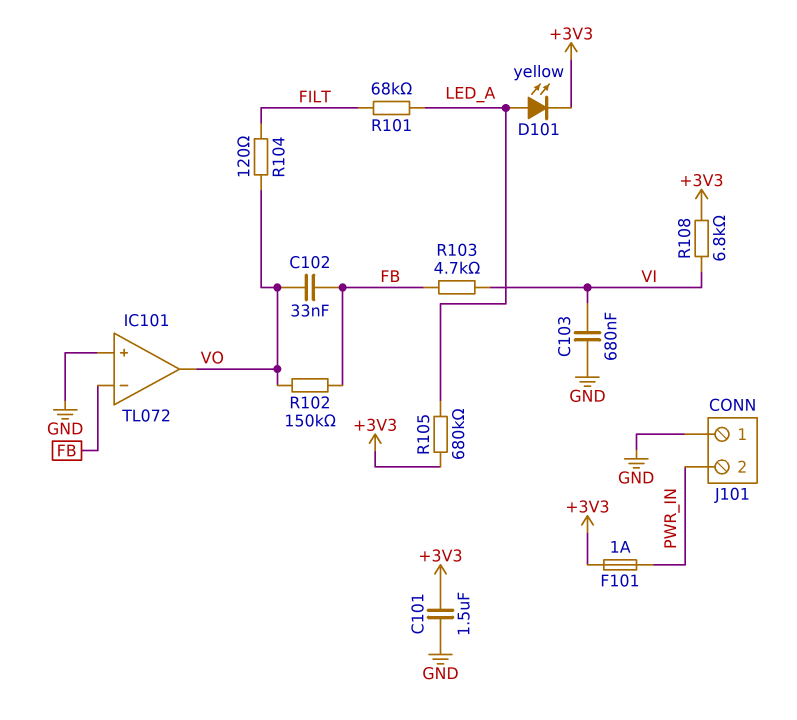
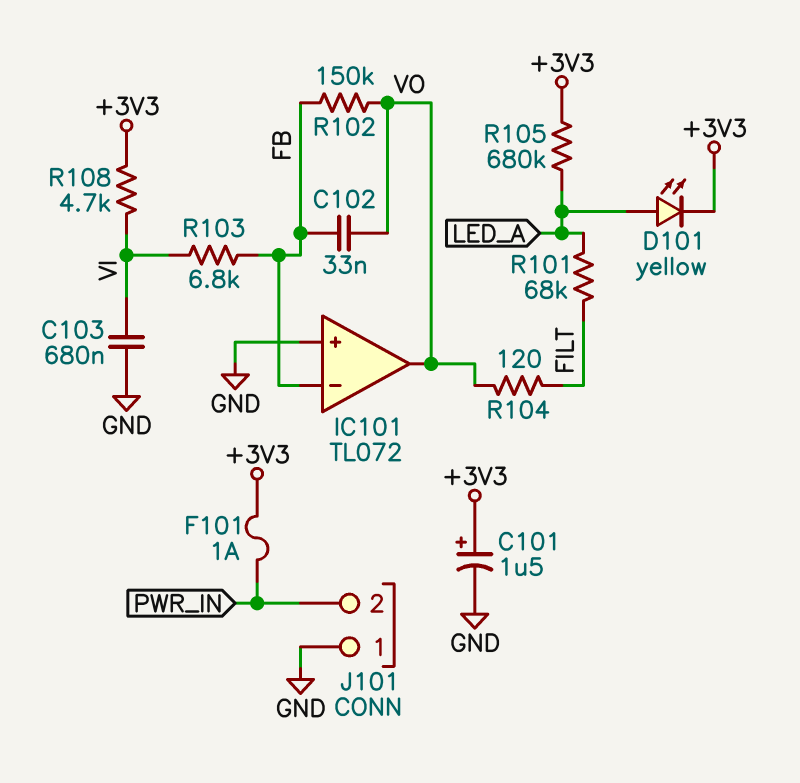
C101: 1.5uF (+3V3, GND) -> 1.5uF (plus +3V3, minus GND)
R103: 4.7k (FB, VI) -> 6.8k (FB, VI)
R108: 6.8k (+3V3, VI) -> 4.7k (+3V3, VI)

